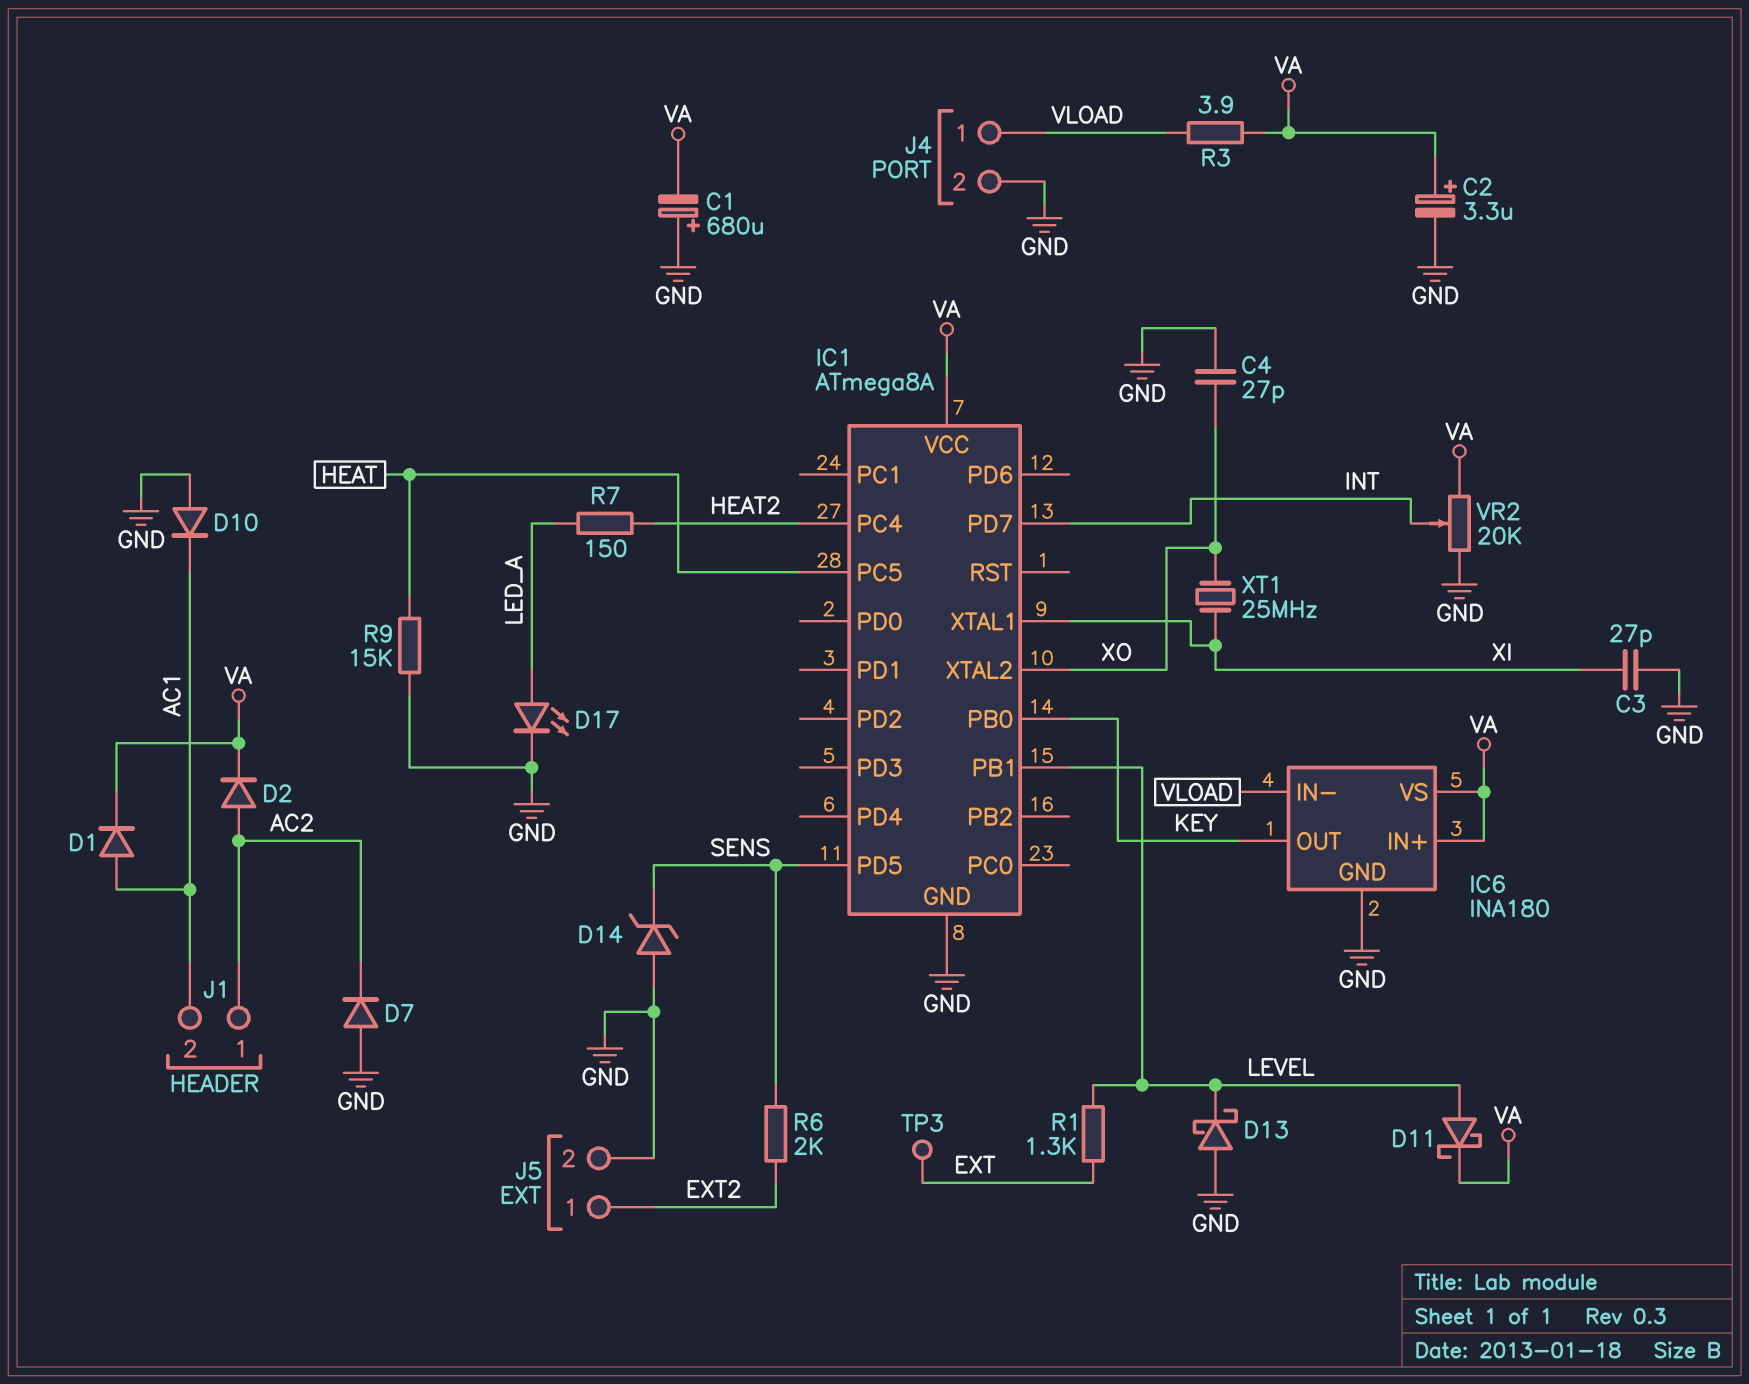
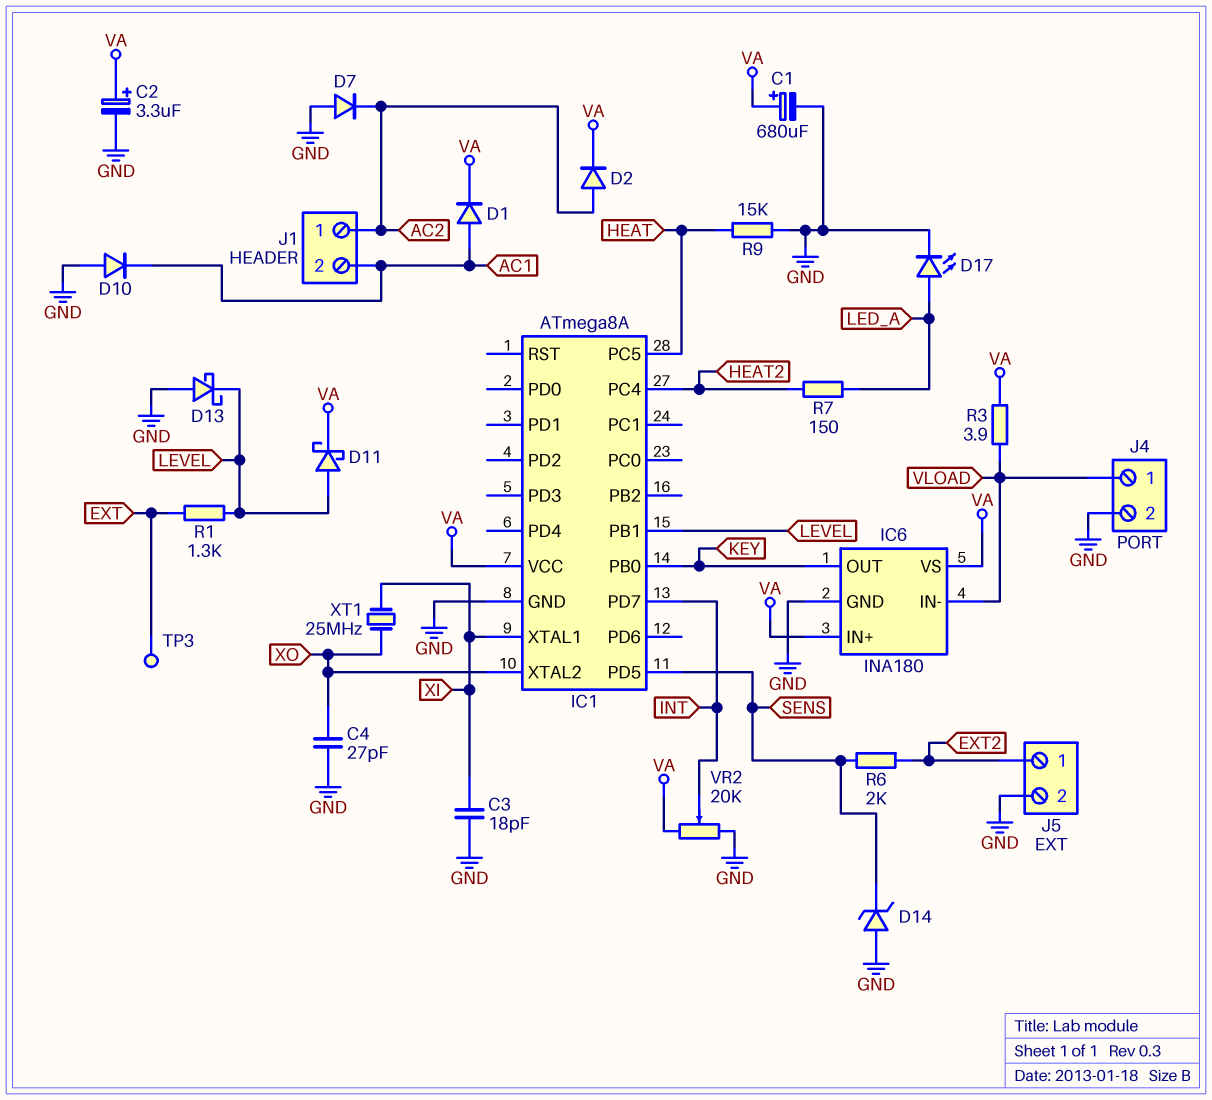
C1: 680uF (plus GND, minus VA) -> 680uF (plus VA, minus GND)
C3: 27pF (GND, XI) -> 18pF (GND, XI)

